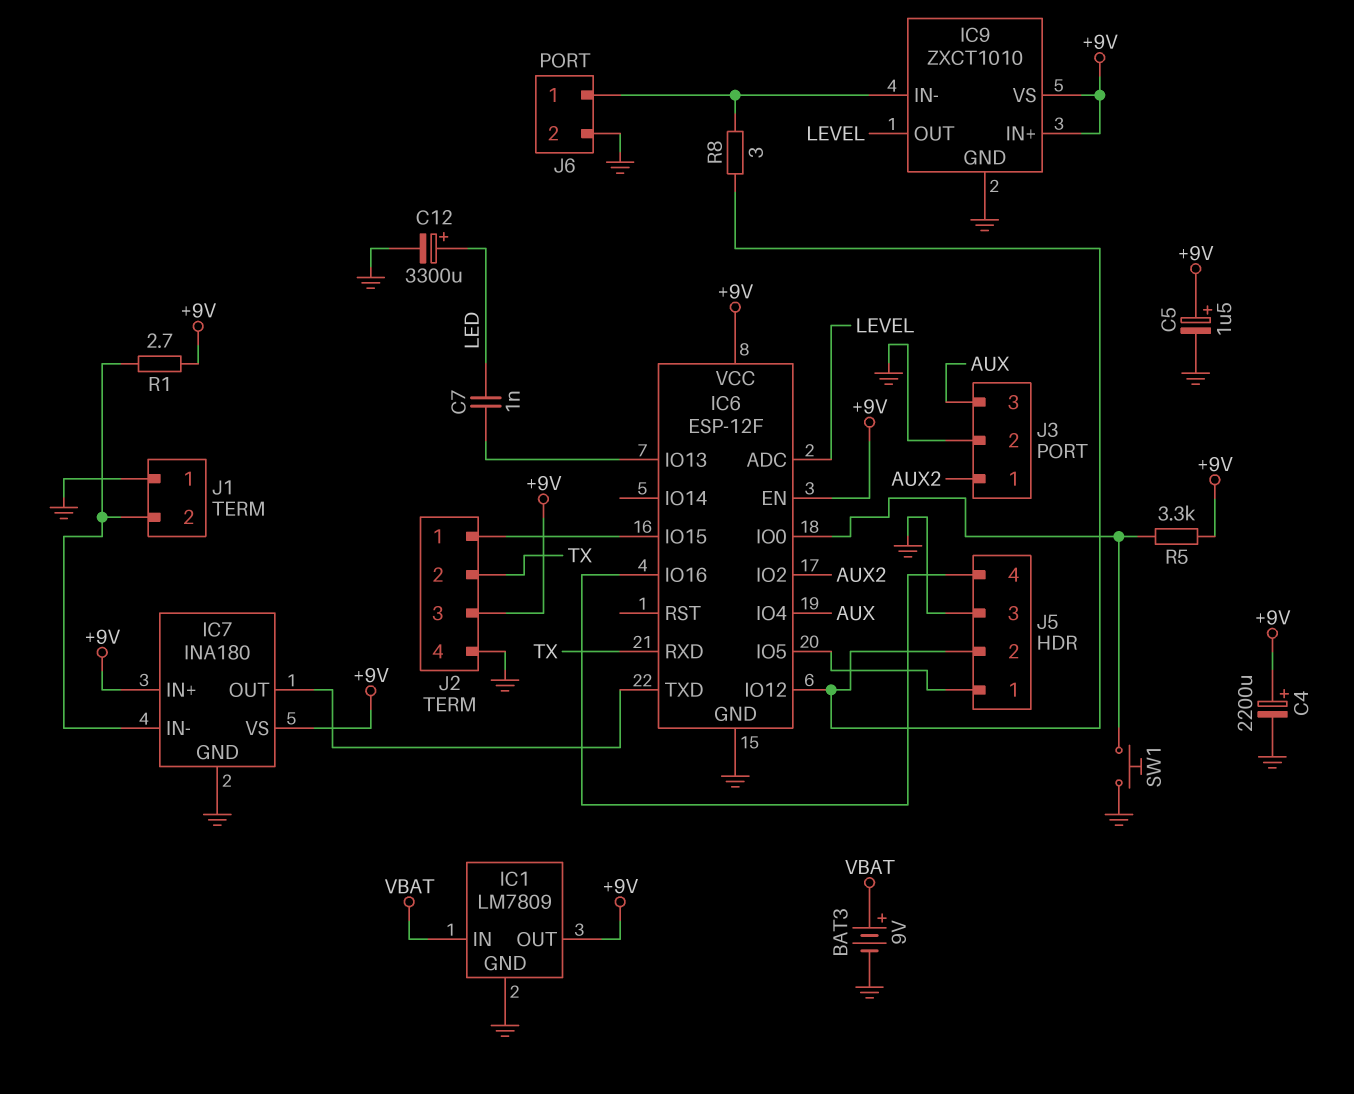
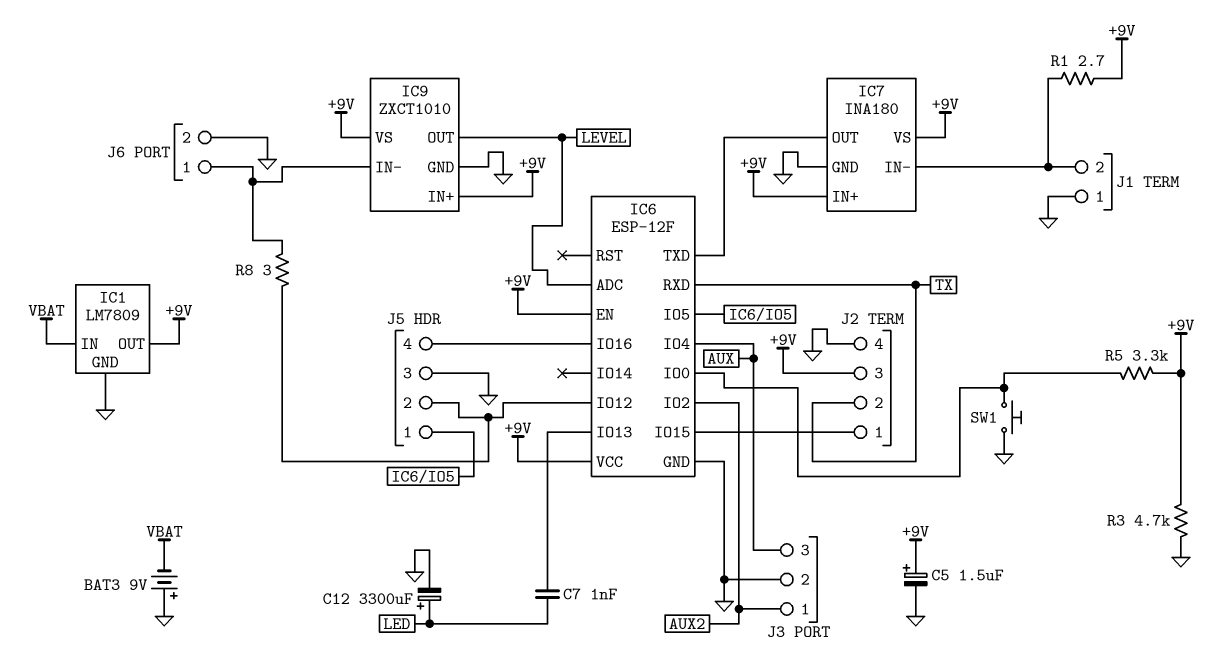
BAT3: 9V (plus VBAT, minus GND) -> 9V (plus GND, minus VBAT)
C4: 2200uF (plus +9V, minus GND) -> none
R3: none -> 4.7k (+9V, GND)

